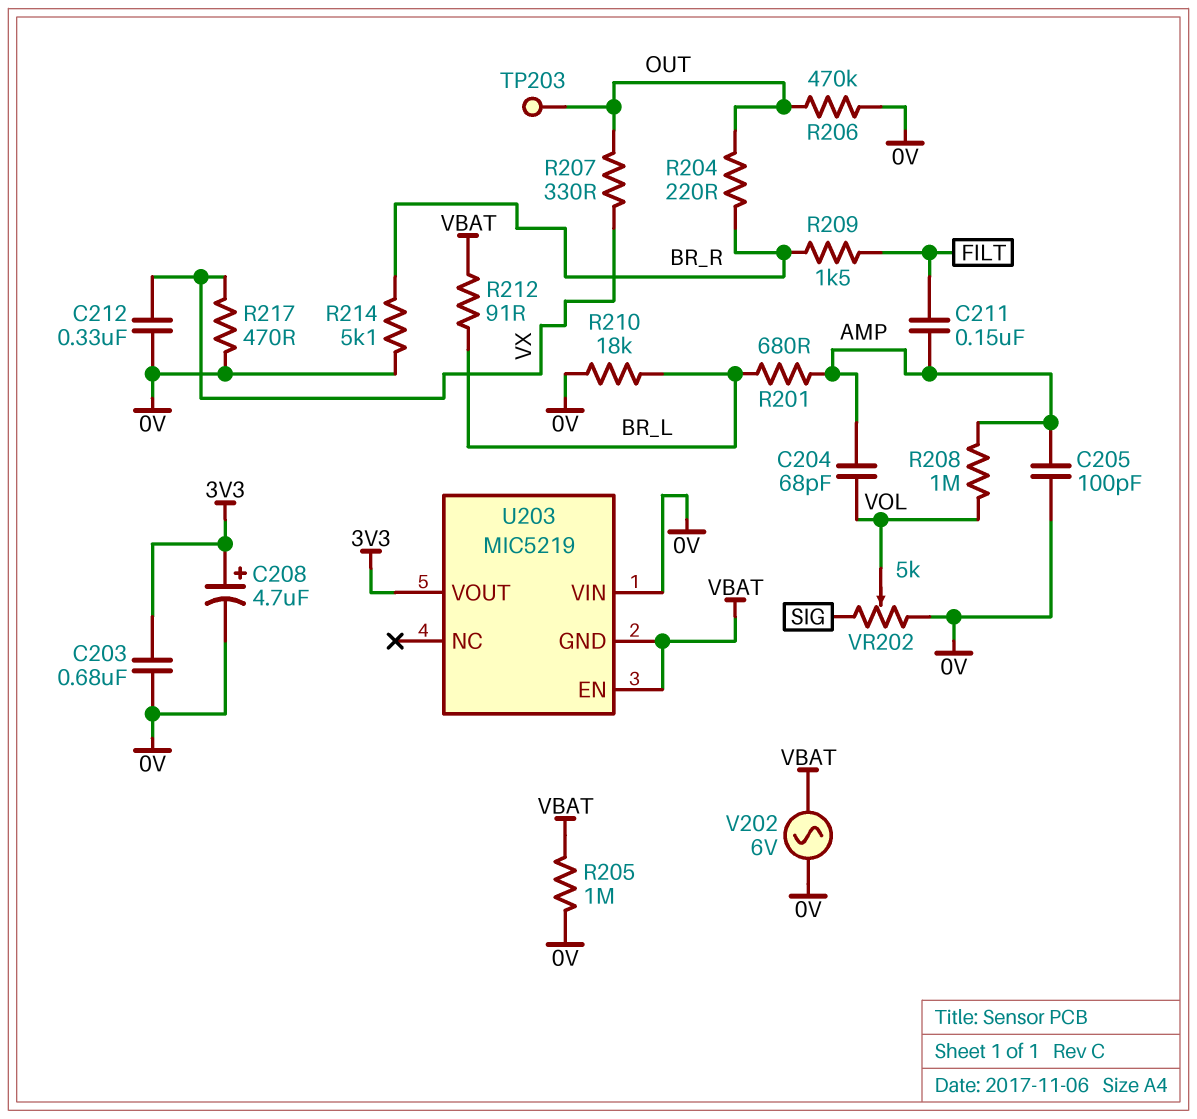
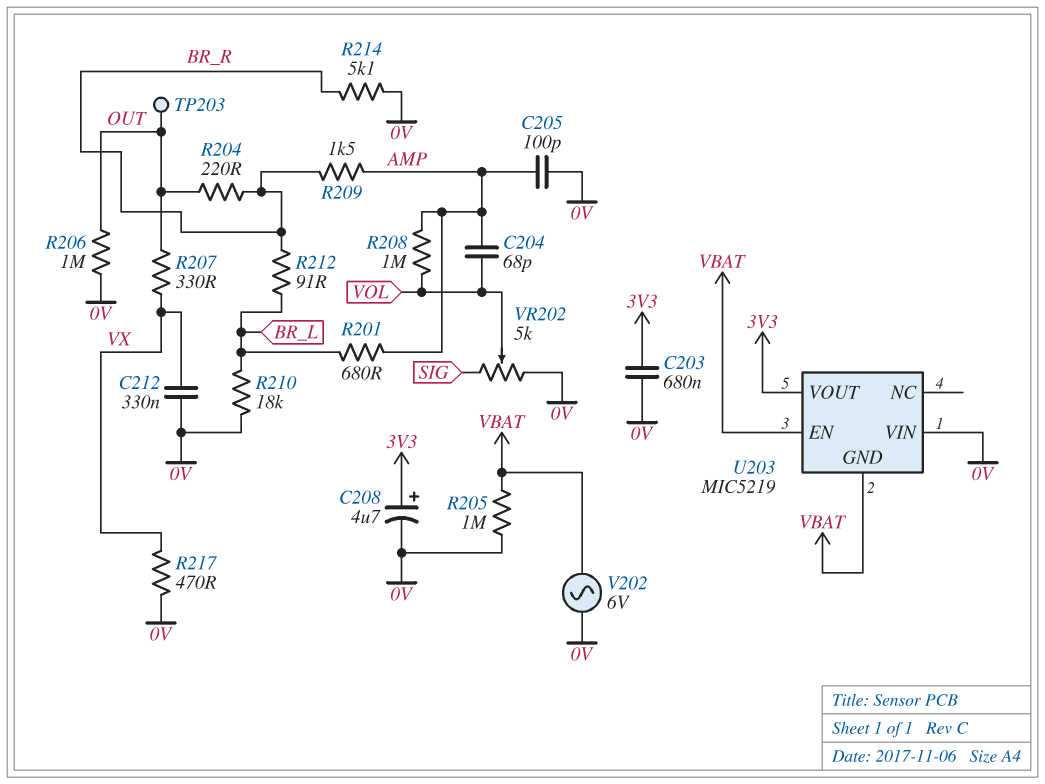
C211: 150nF (AMP, FILT) -> none
R206: 470k (0V, OUT) -> 1M (0V, OUT)
R209: 1.5k (BR_R, FILT) -> 1.5k (AMP, BR_R)
R212: 91 (BR_L, VBAT) -> 91 (BR_L, BR_R)

